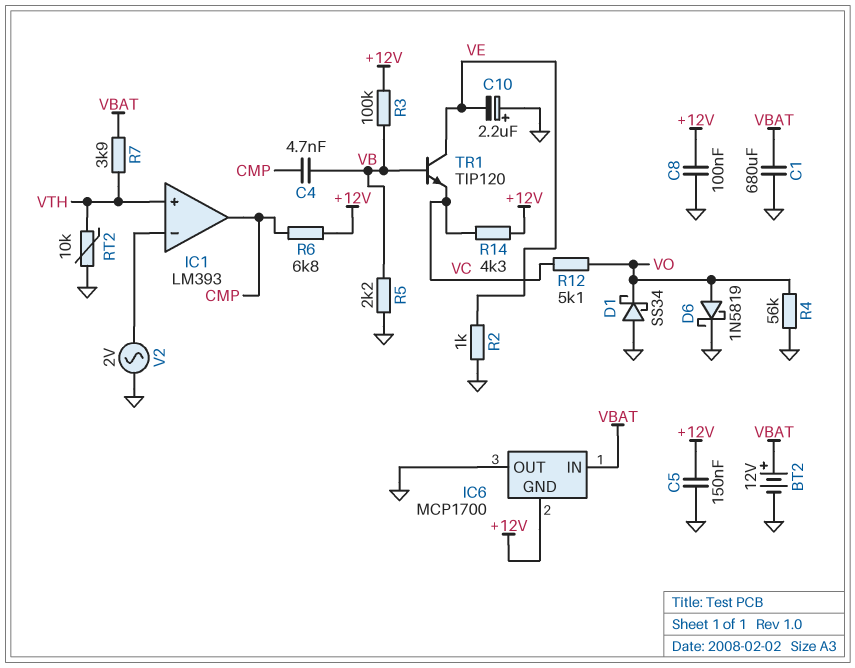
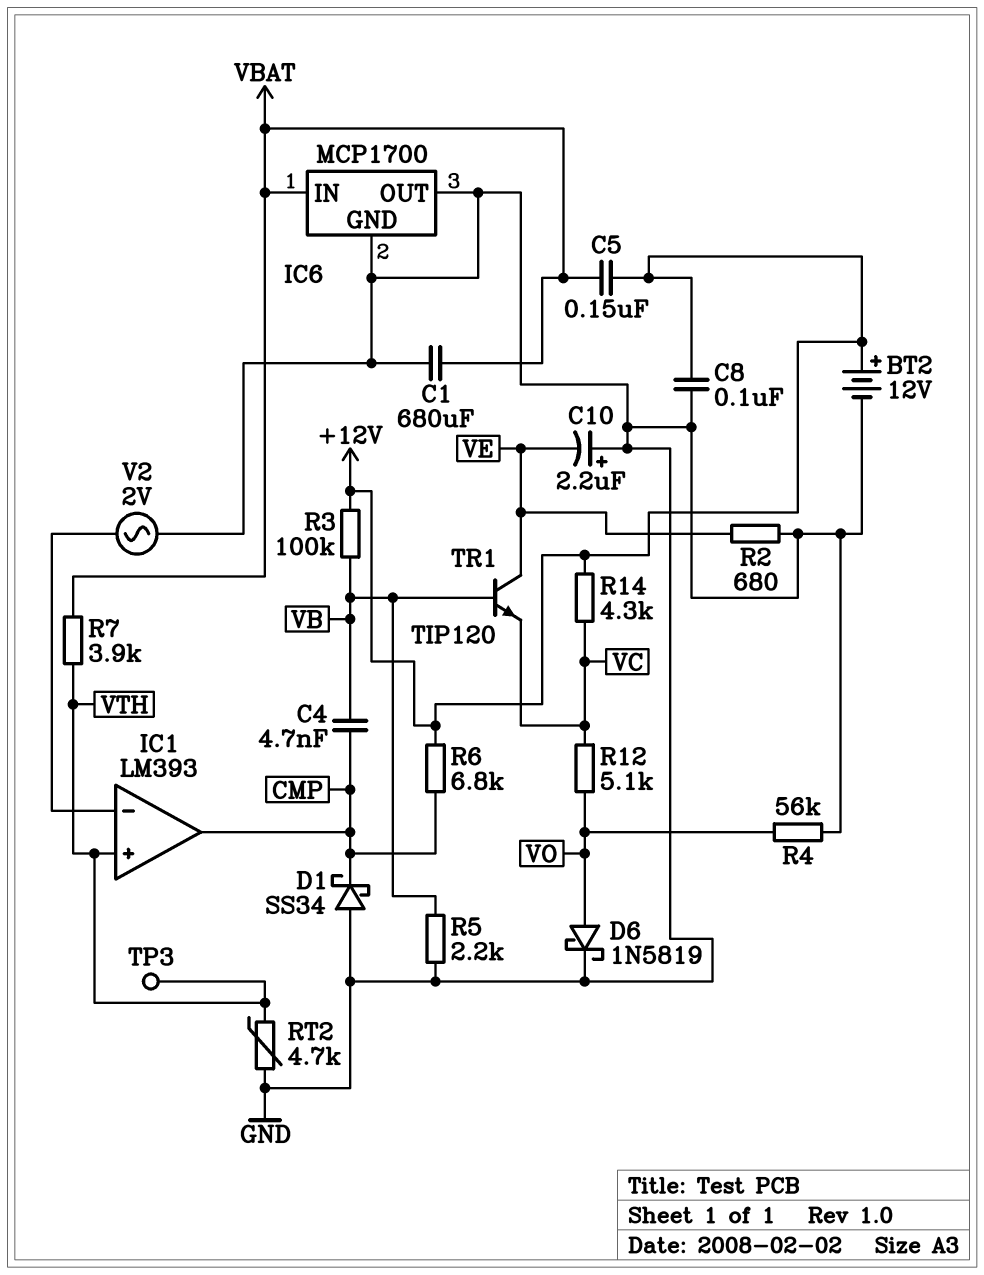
BT2: 12V (plus VBAT, minus GND) -> 12V (plus +12V, minus GND)
C5: 150nF (+12V, GND) -> 150nF (+12V, VBAT)
D1: schottky SS34 (A GND, K VO) -> schottky SS34 (A GND, K CMP)
IC6 pin GND: +12V -> GND
R2: 1k (GND, VE) -> 680 (GND, VE)
RT2: 10k (GND, VTH) -> 4.7k (GND, VTH)
TP3: none -> test point (VTH)

